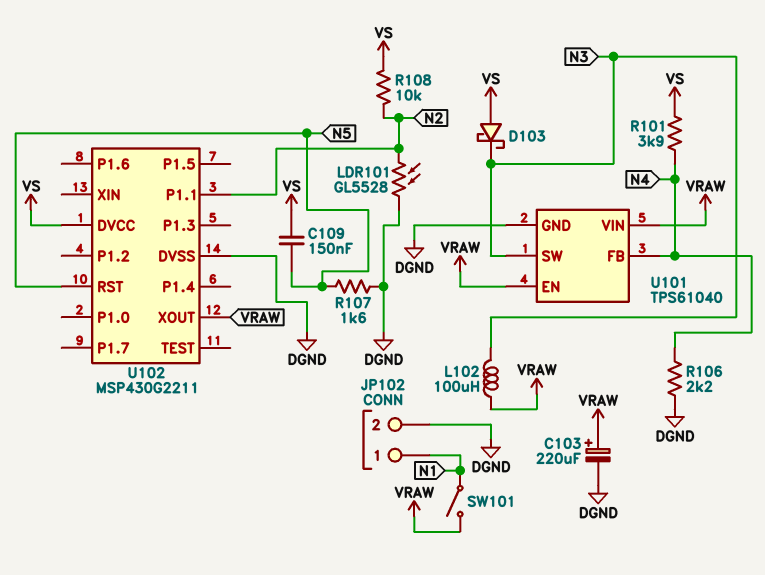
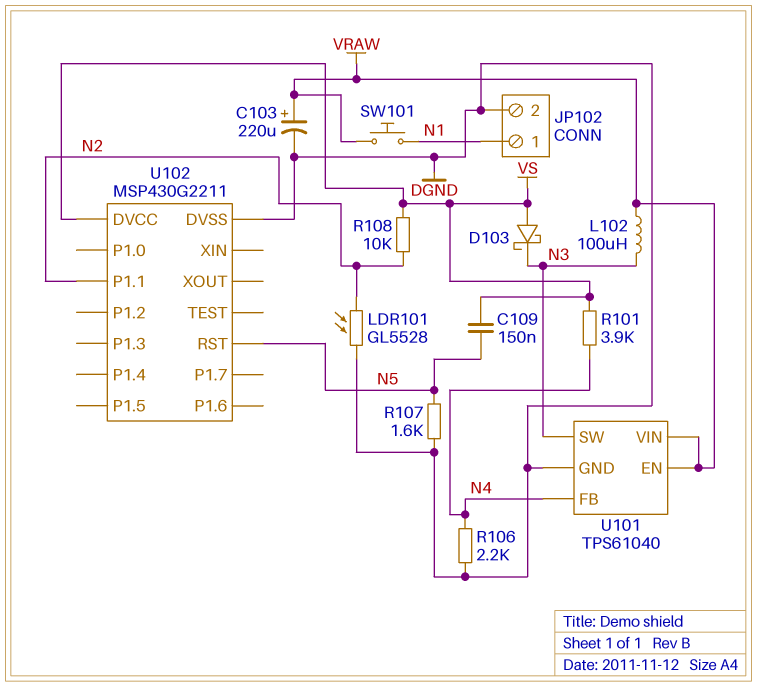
SW101: switch (N1, VRAW) -> button (N1, VRAW)
U102 pin XOUT: VRAW -> none

